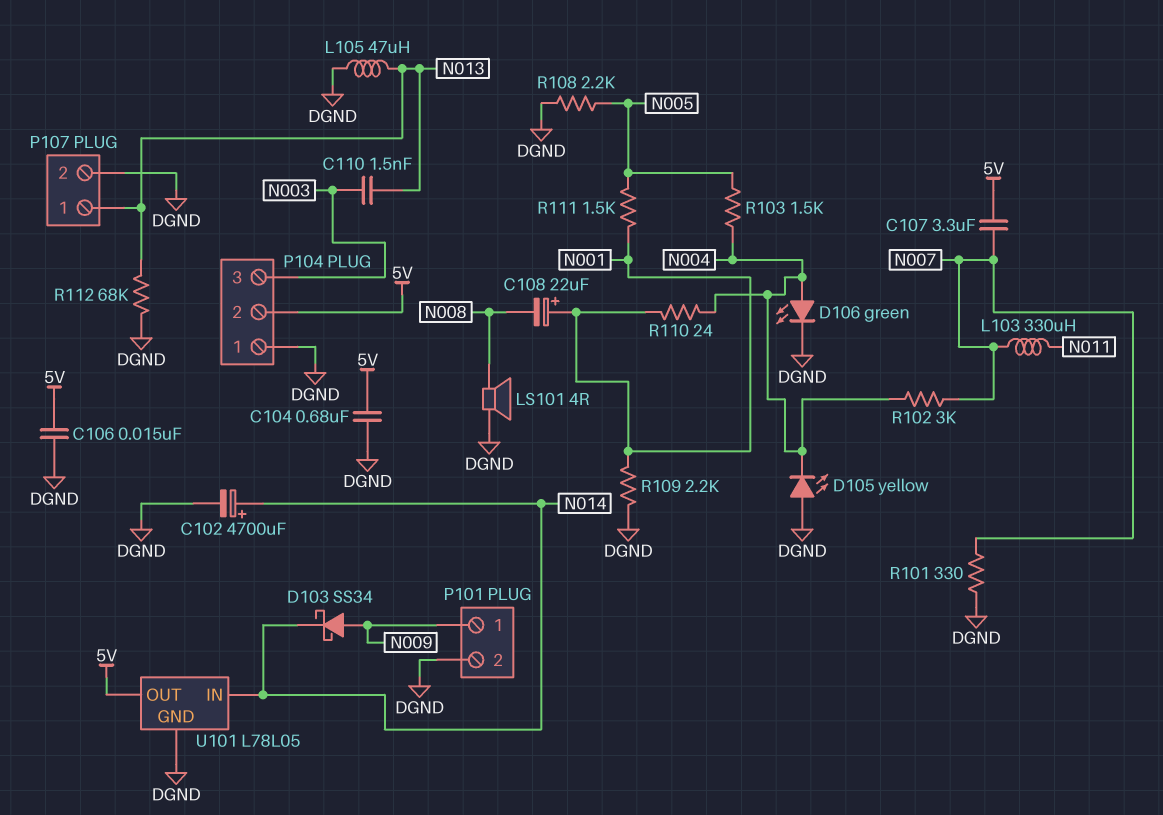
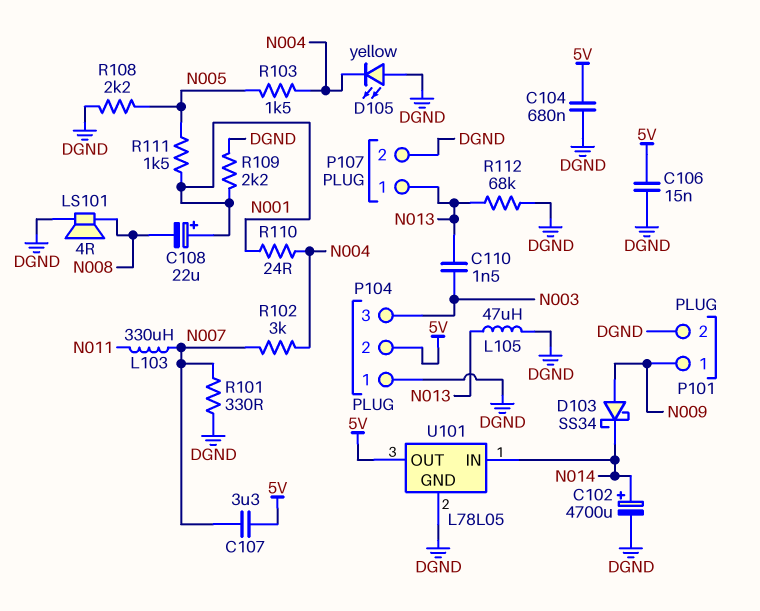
D106: LED green (A N004, K DGND) -> none

